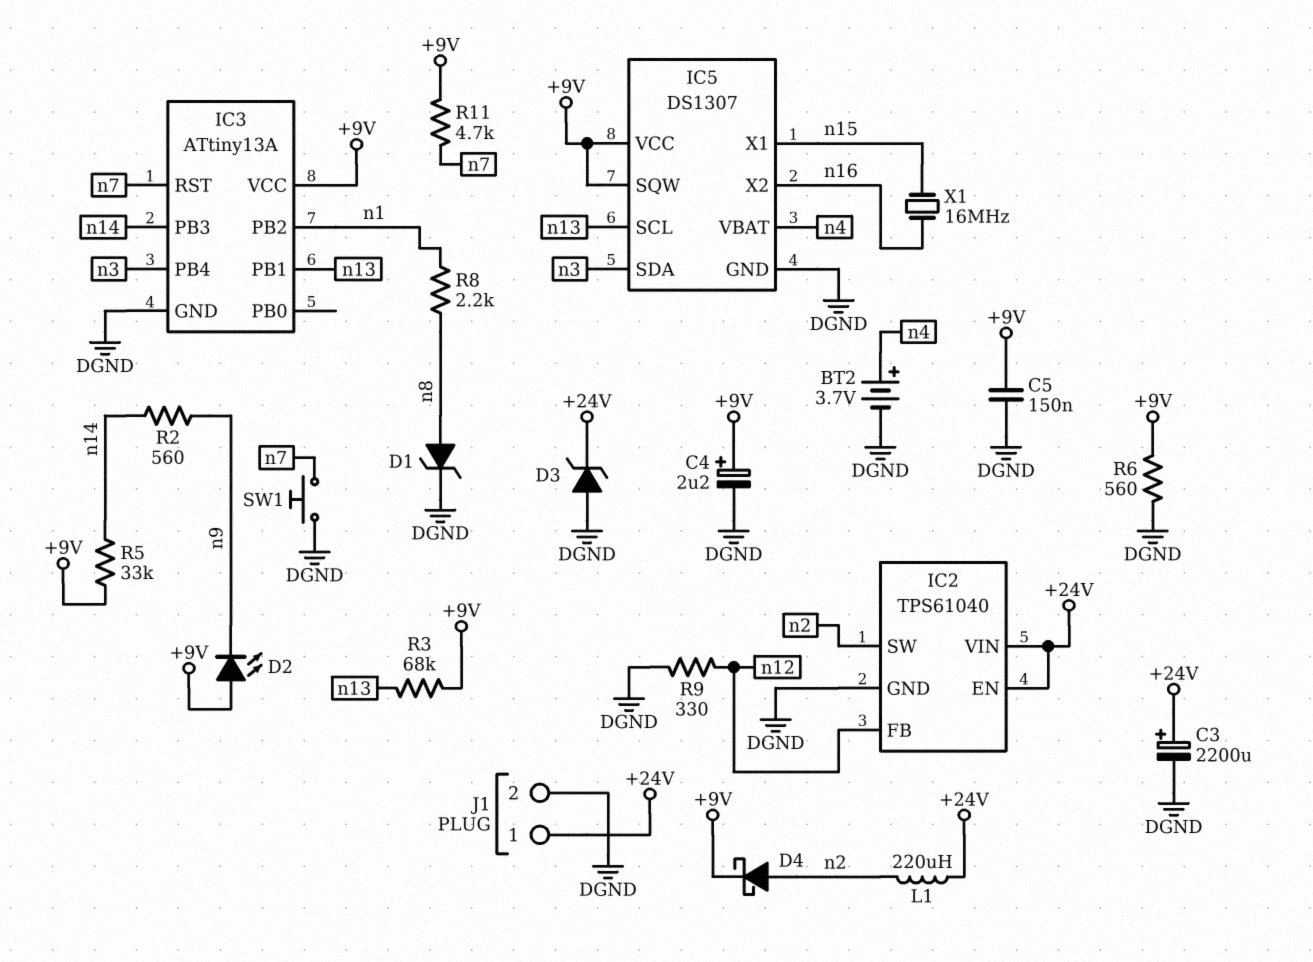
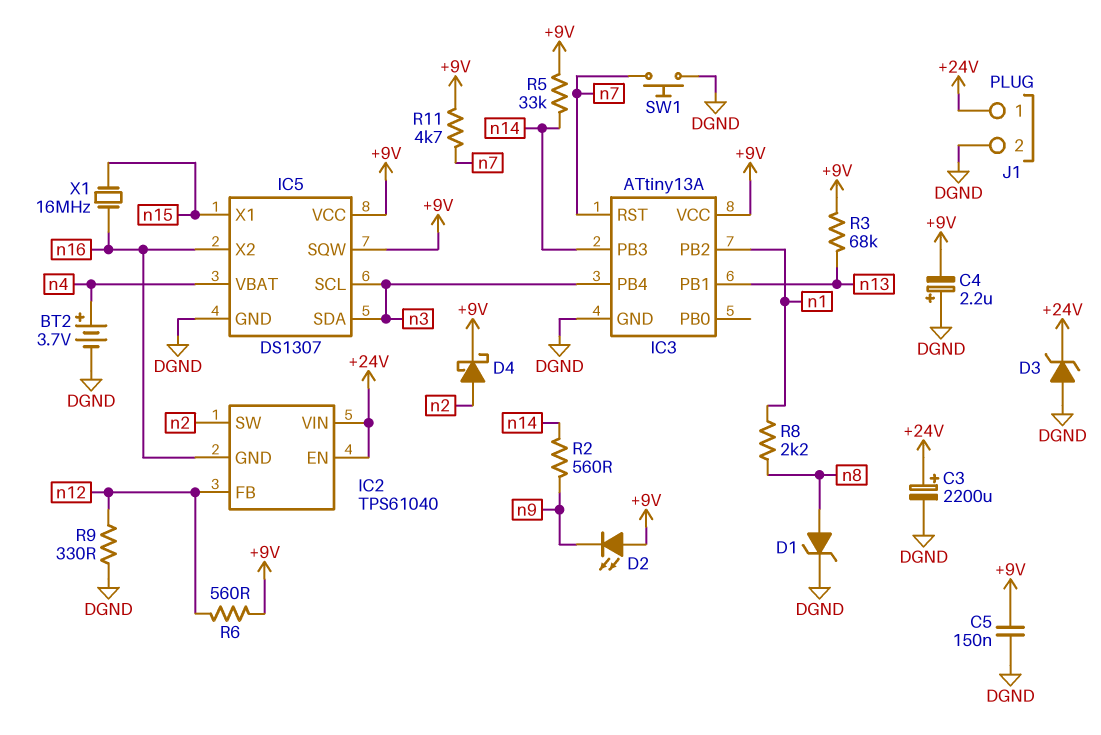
C4: 2.2uF (plus +9V, minus DGND) -> 2.2uF (plus DGND, minus +9V)
IC2 pin GND: DGND -> n16
IC5 pin SCL: n13 -> n3
L1: 220uH (+24V, n2) -> none
R6: 560 (+9V, DGND) -> 560 (+9V, n12)

